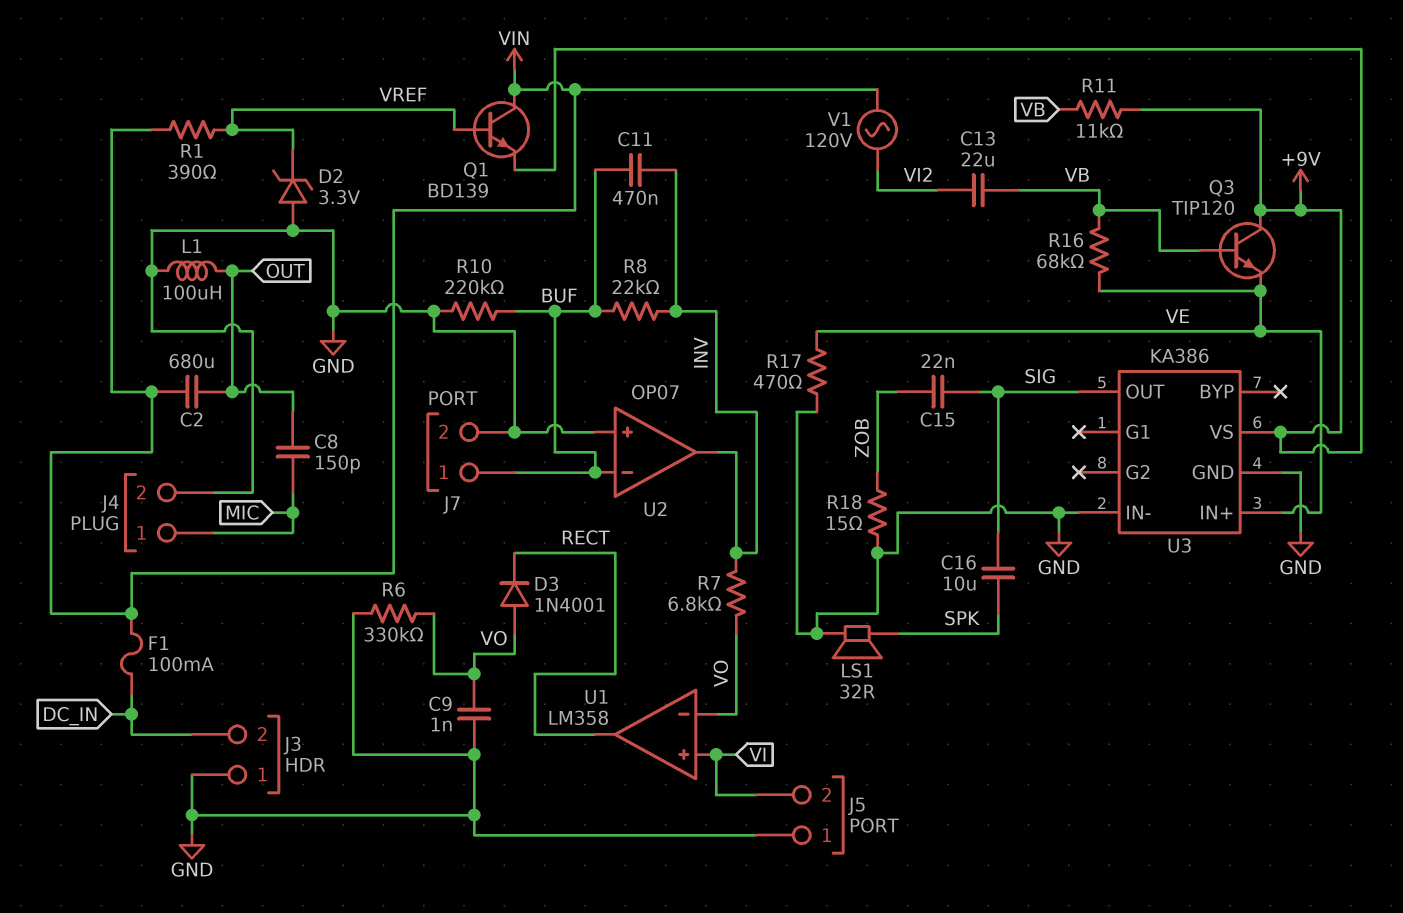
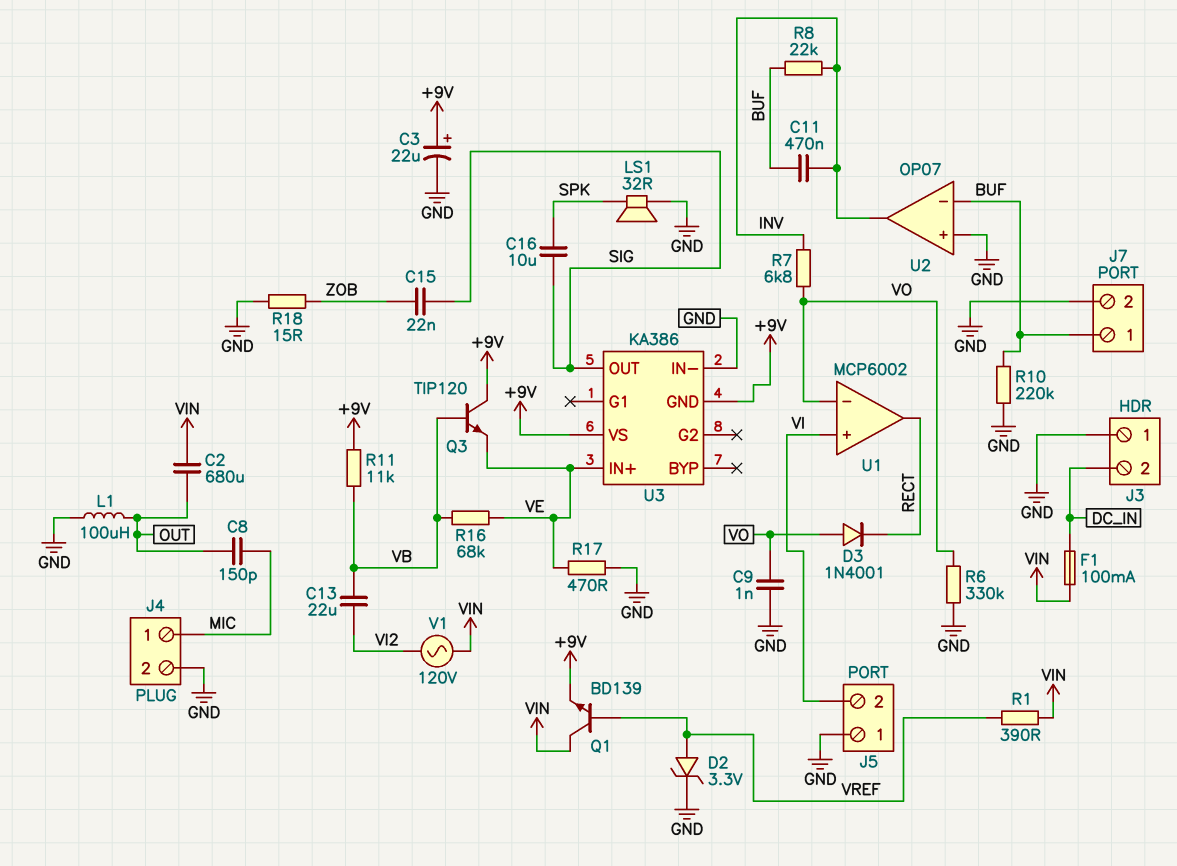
C3: none -> 22uF (plus +9V, minus GND)
D2: zener 3.3V (A GND, K VREF) -> zener 3.3V (A VREF, K GND)
U1: LM358 -> MCP6002
U3 pin GND: GND -> +9V

